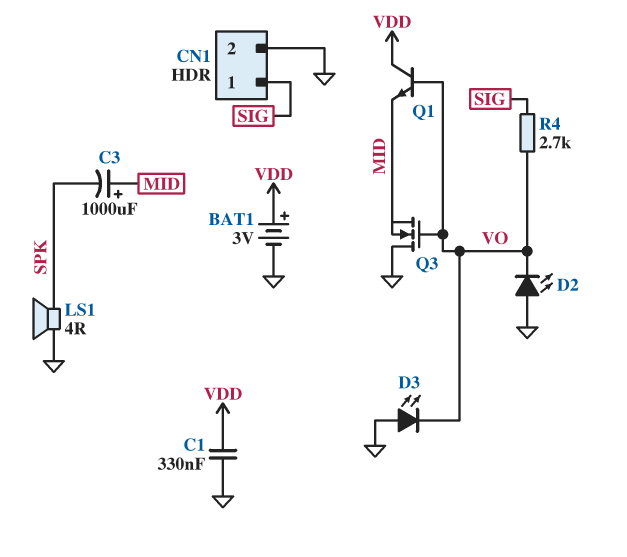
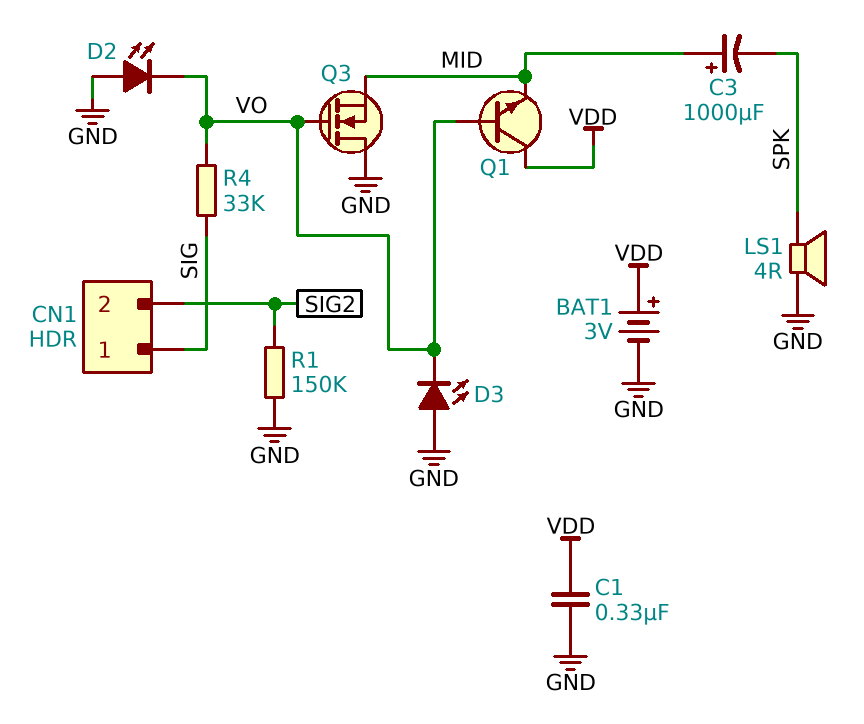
CN1 pin 2: GND -> SIG2
R1: none -> 150k (GND, SIG2)
R4: 2.7k (SIG, VO) -> 33k (SIG, VO)

